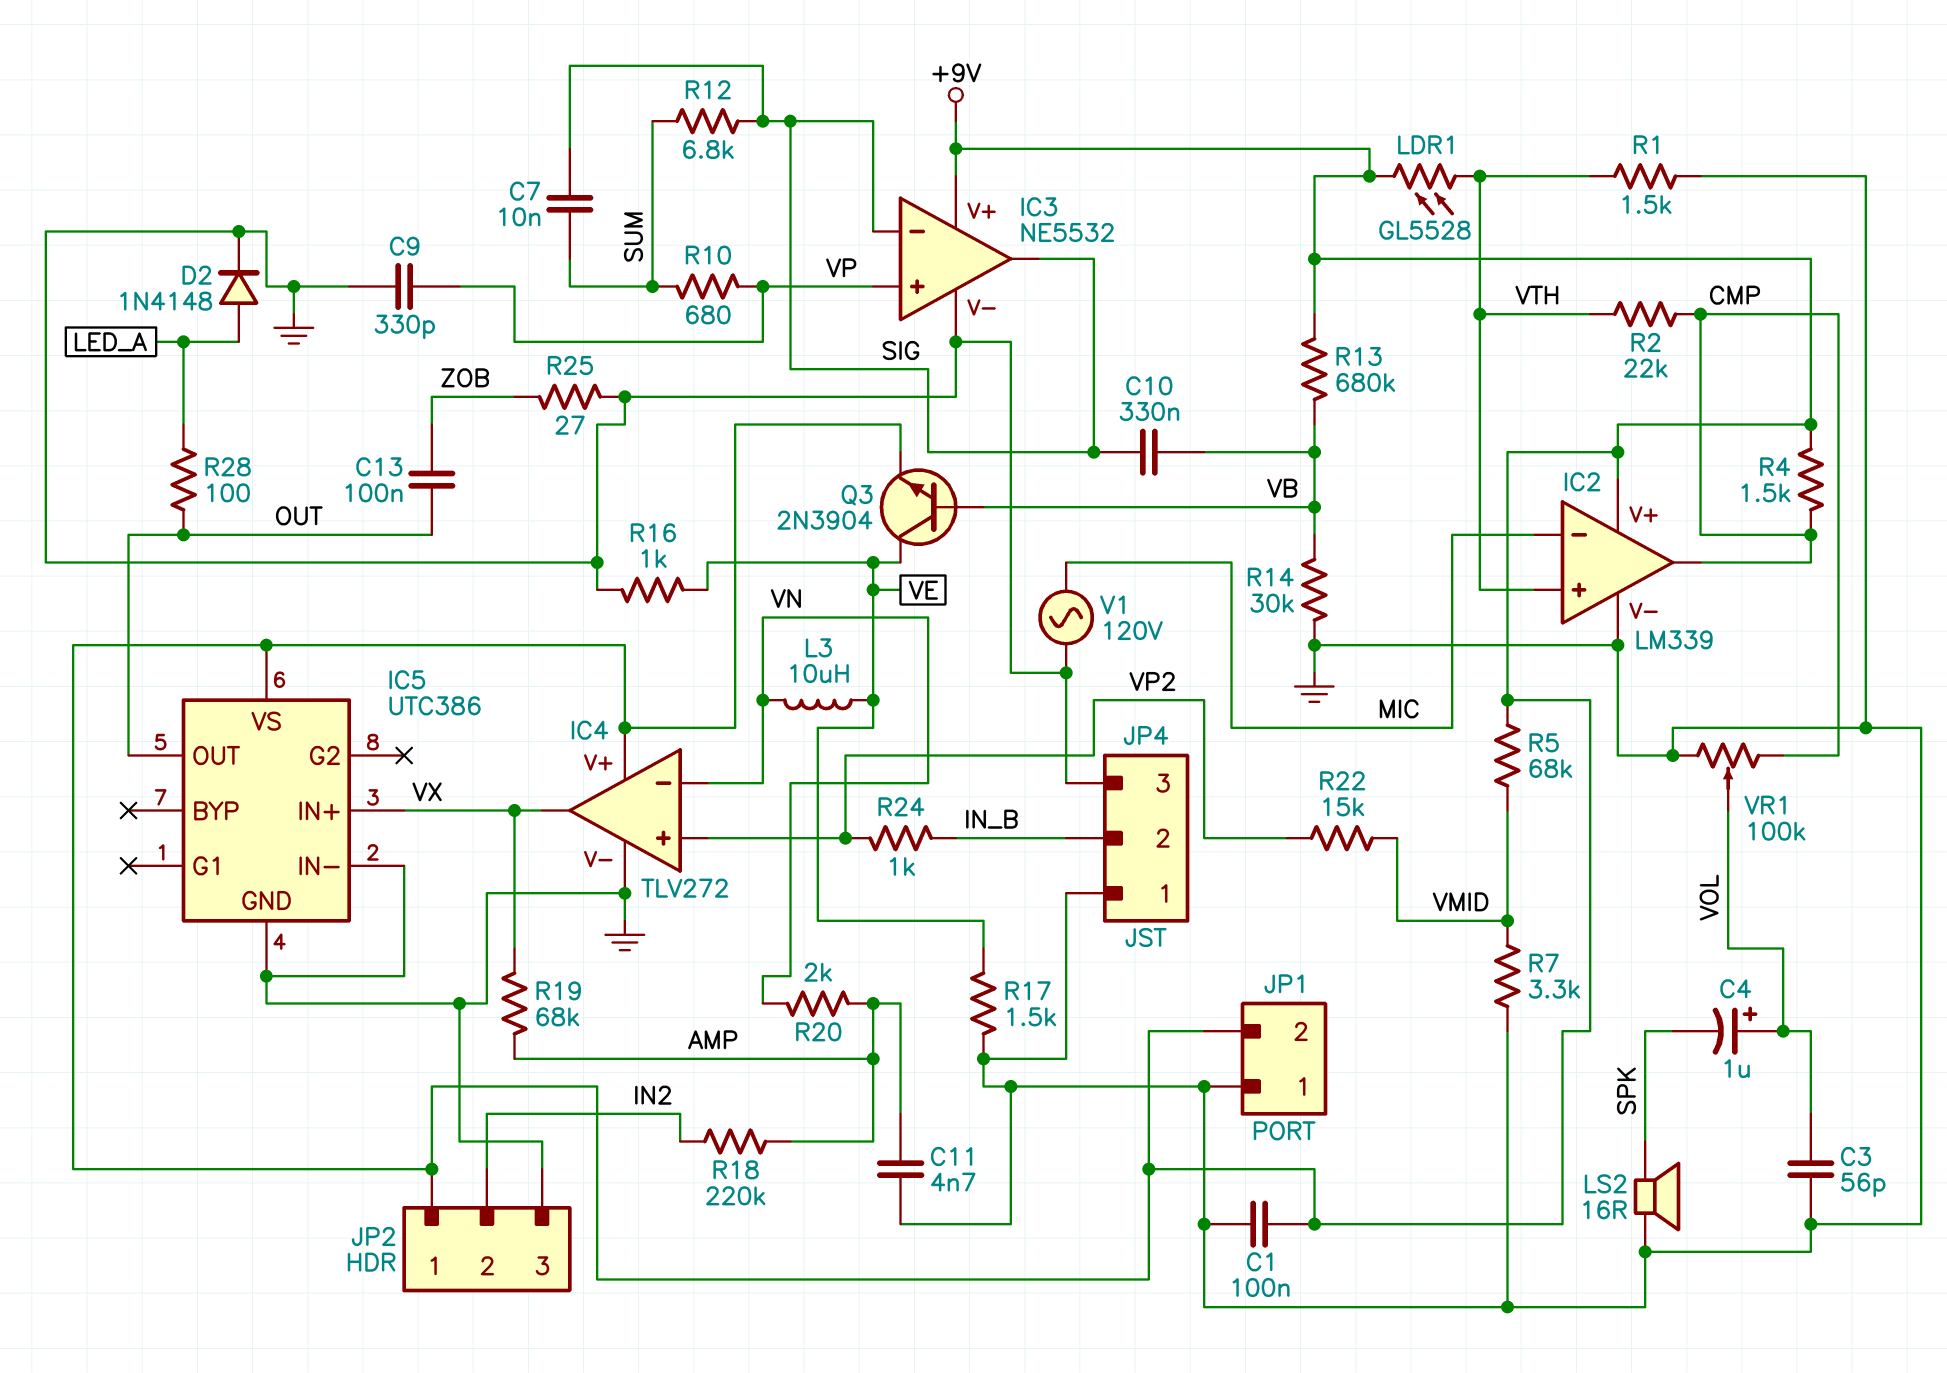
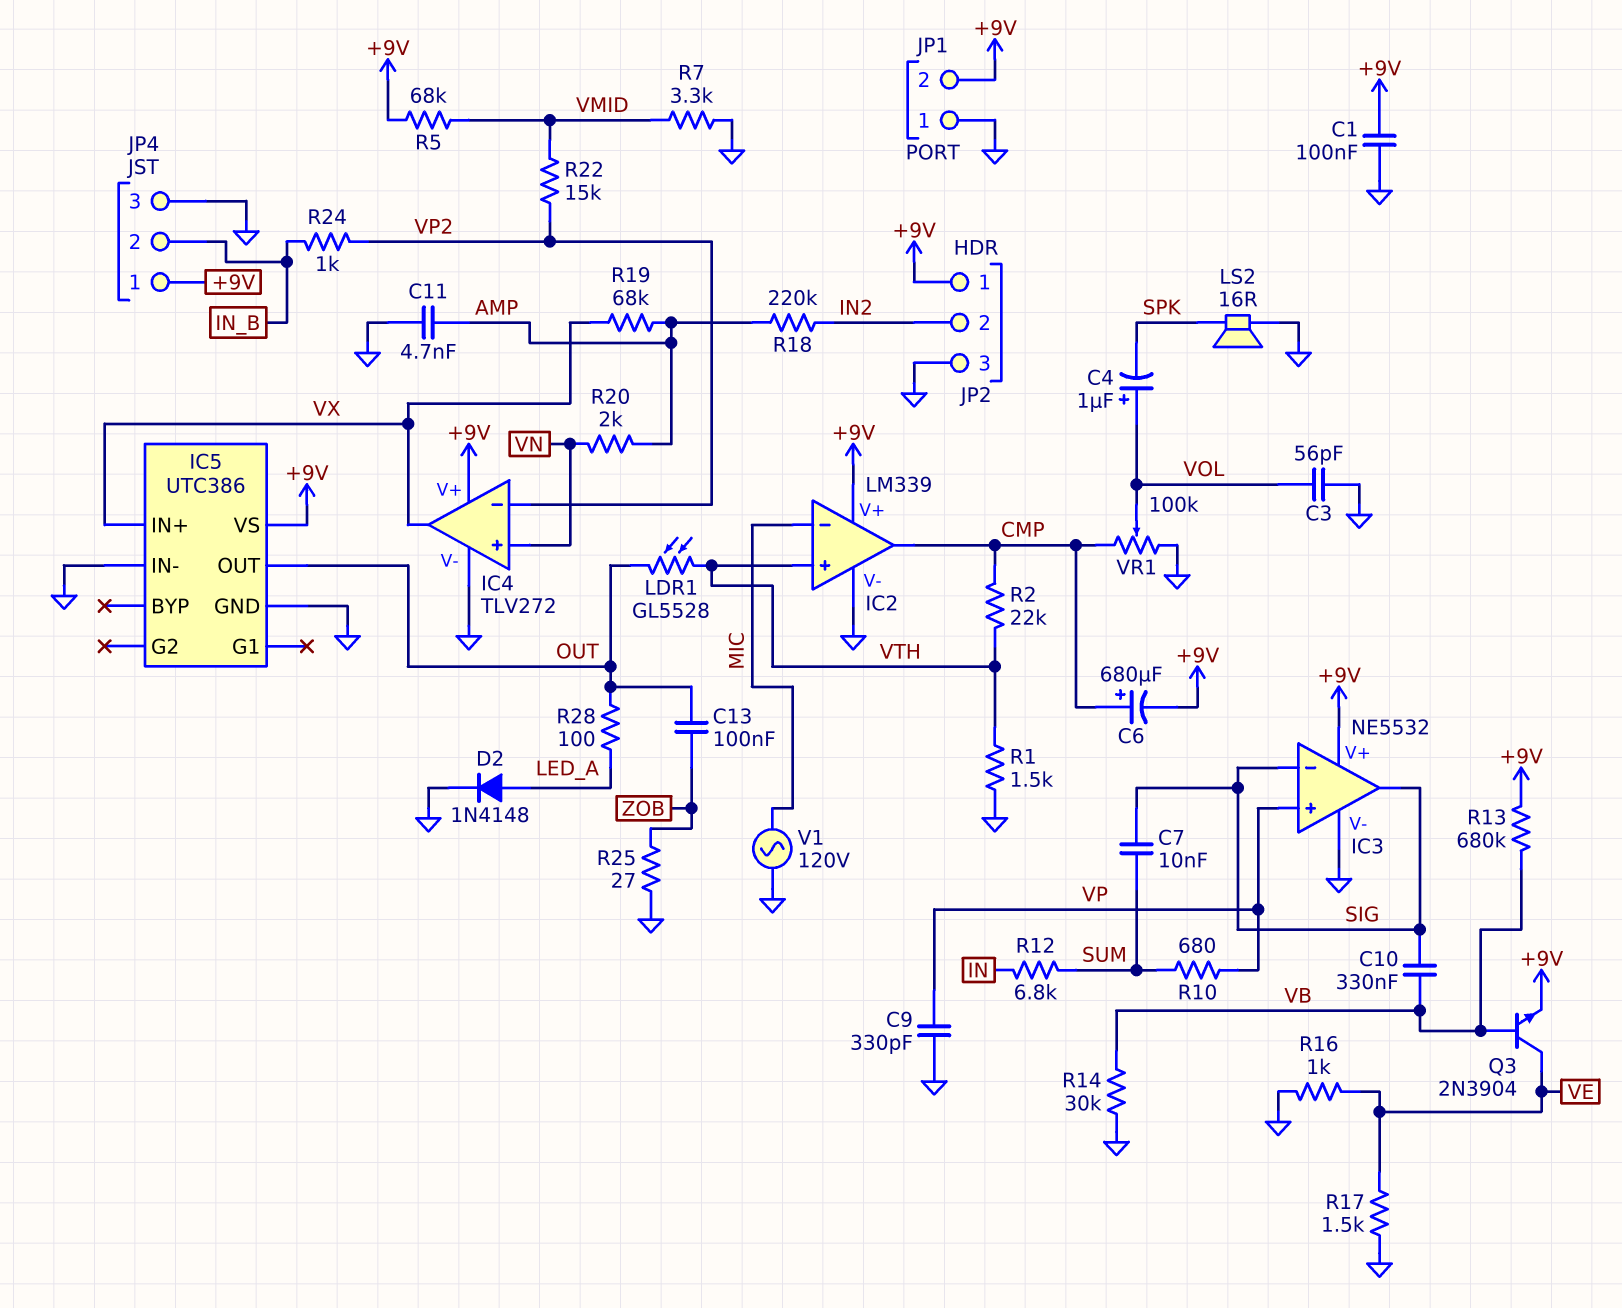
C6: none -> 680uF (plus CMP, minus +9V)
IC4 pin in+: VP2 -> VN
IC4 pin in-: VN -> VP2
JP4 pin 1: GND -> +9V
L3: 10uH (VE, VN) -> none
LDR1: GL5528 (+9V, VTH) -> GL5528 (OUT, VTH)
R4: 1.5k (+9V, CMP) -> none
R12: 6.8k (SIG, SUM) -> 6.8k (IN, SUM)

